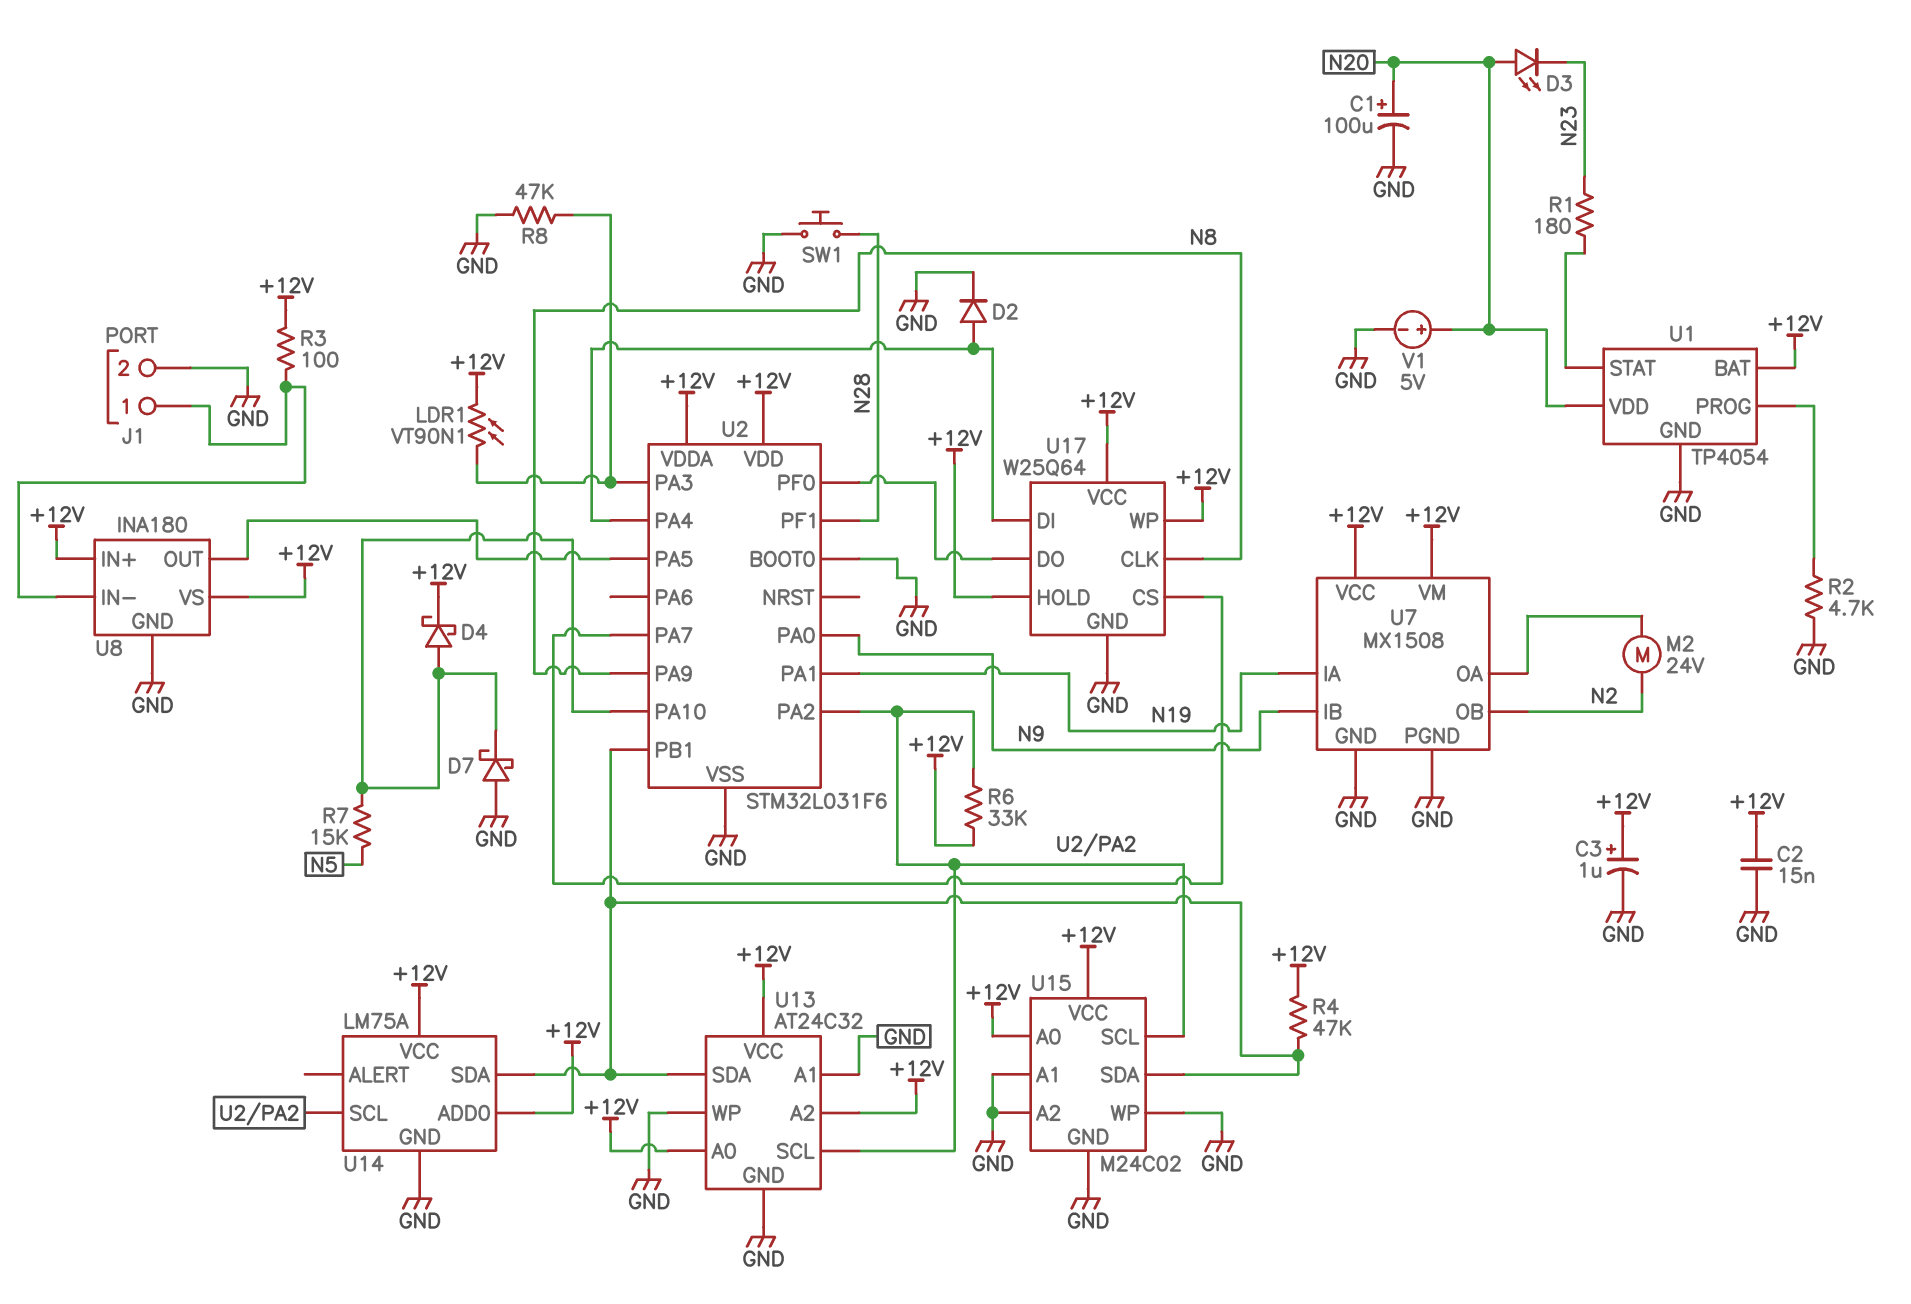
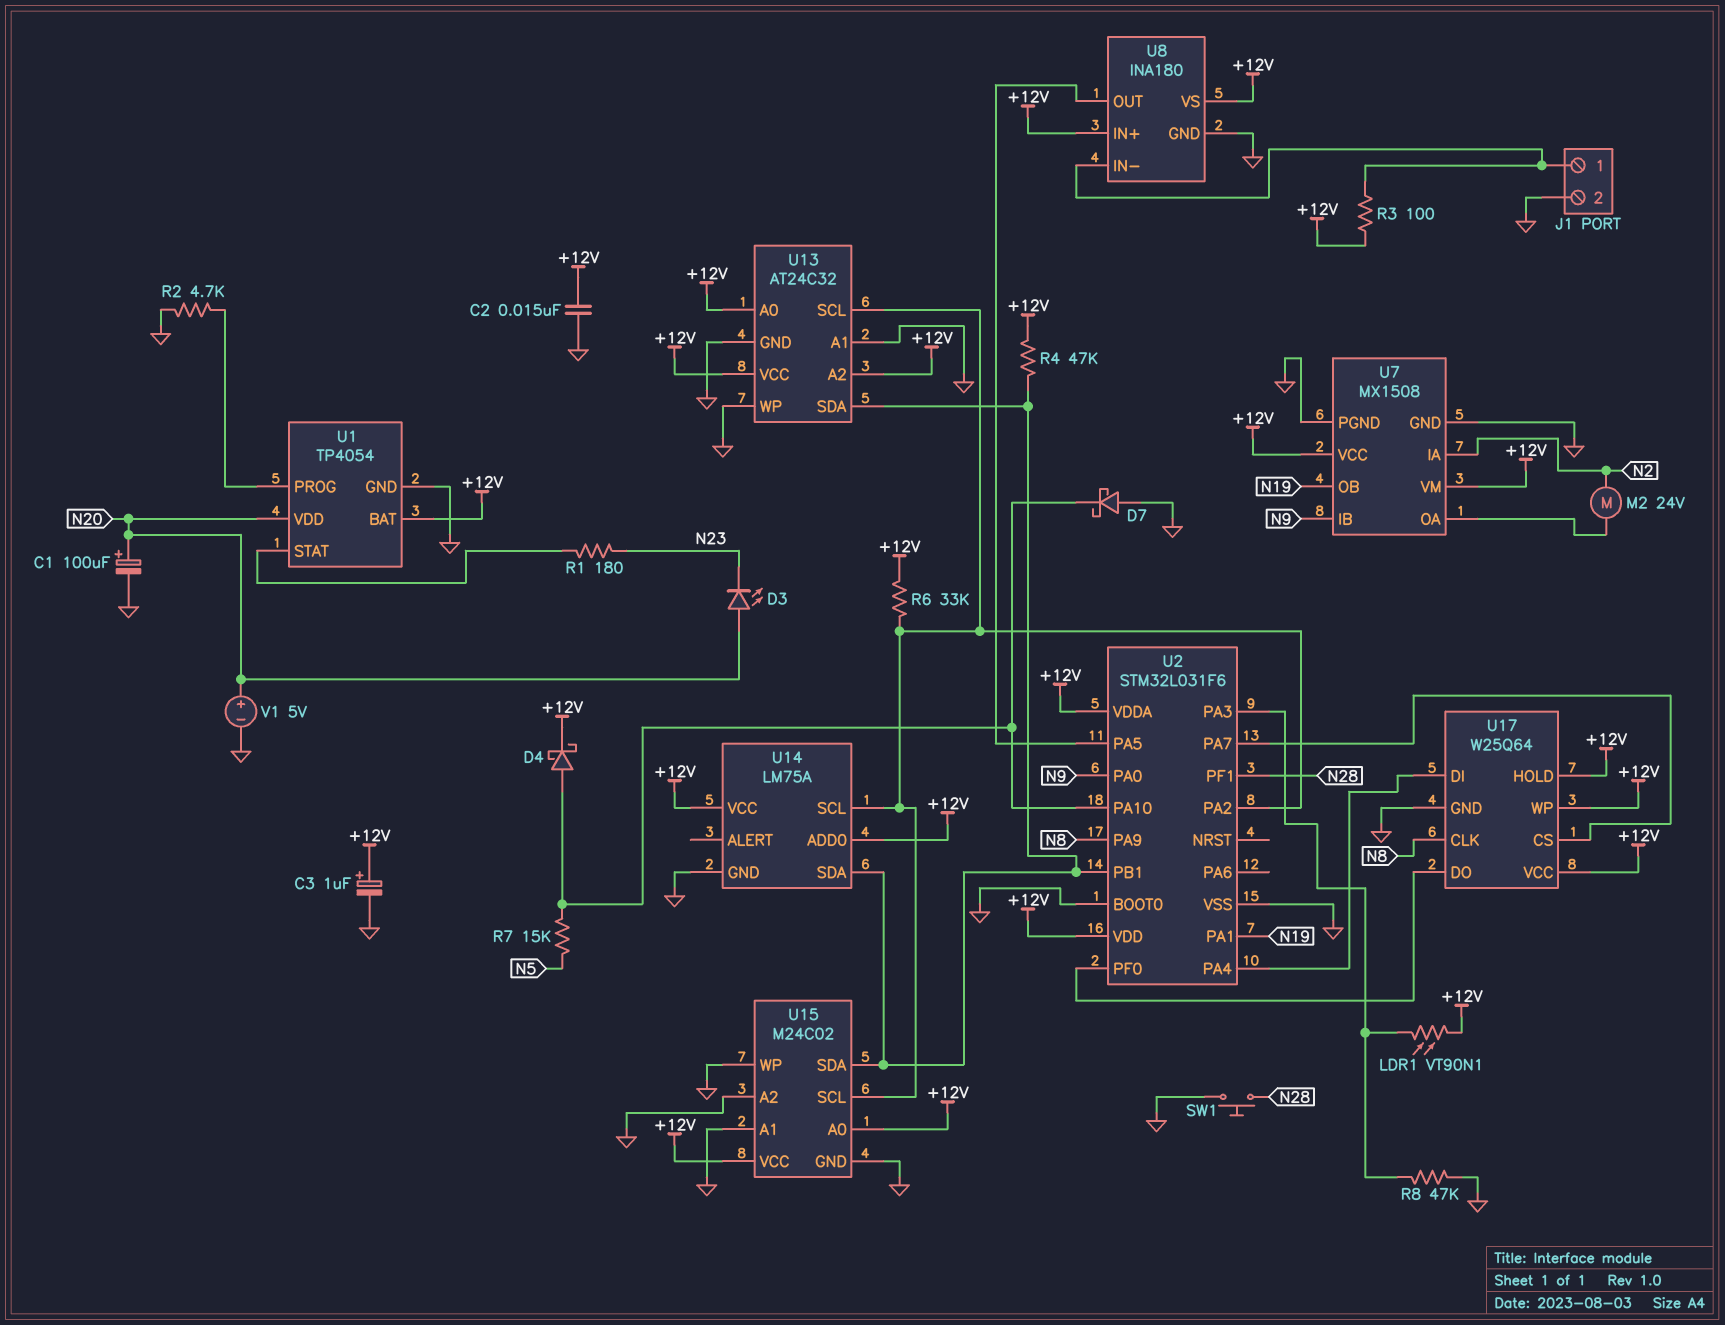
D2: diode (A U2/PA4, K GND) -> none
U7 pin IA: N19 -> N2
U7 pin OB: N2 -> N19

